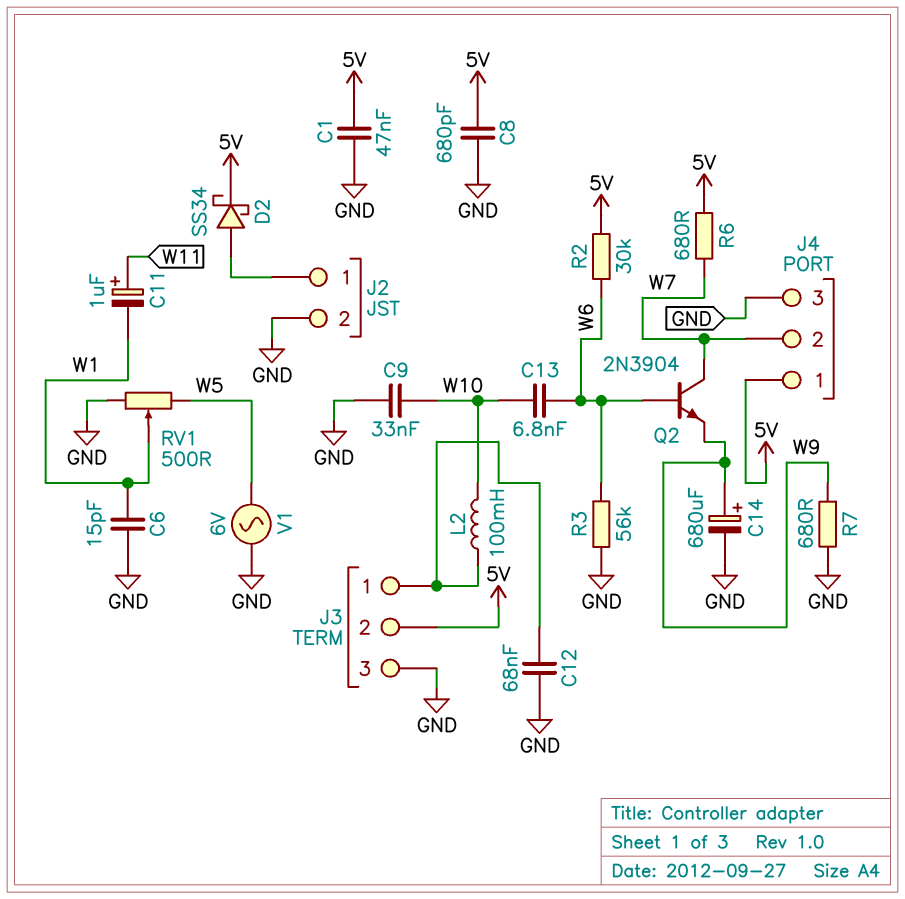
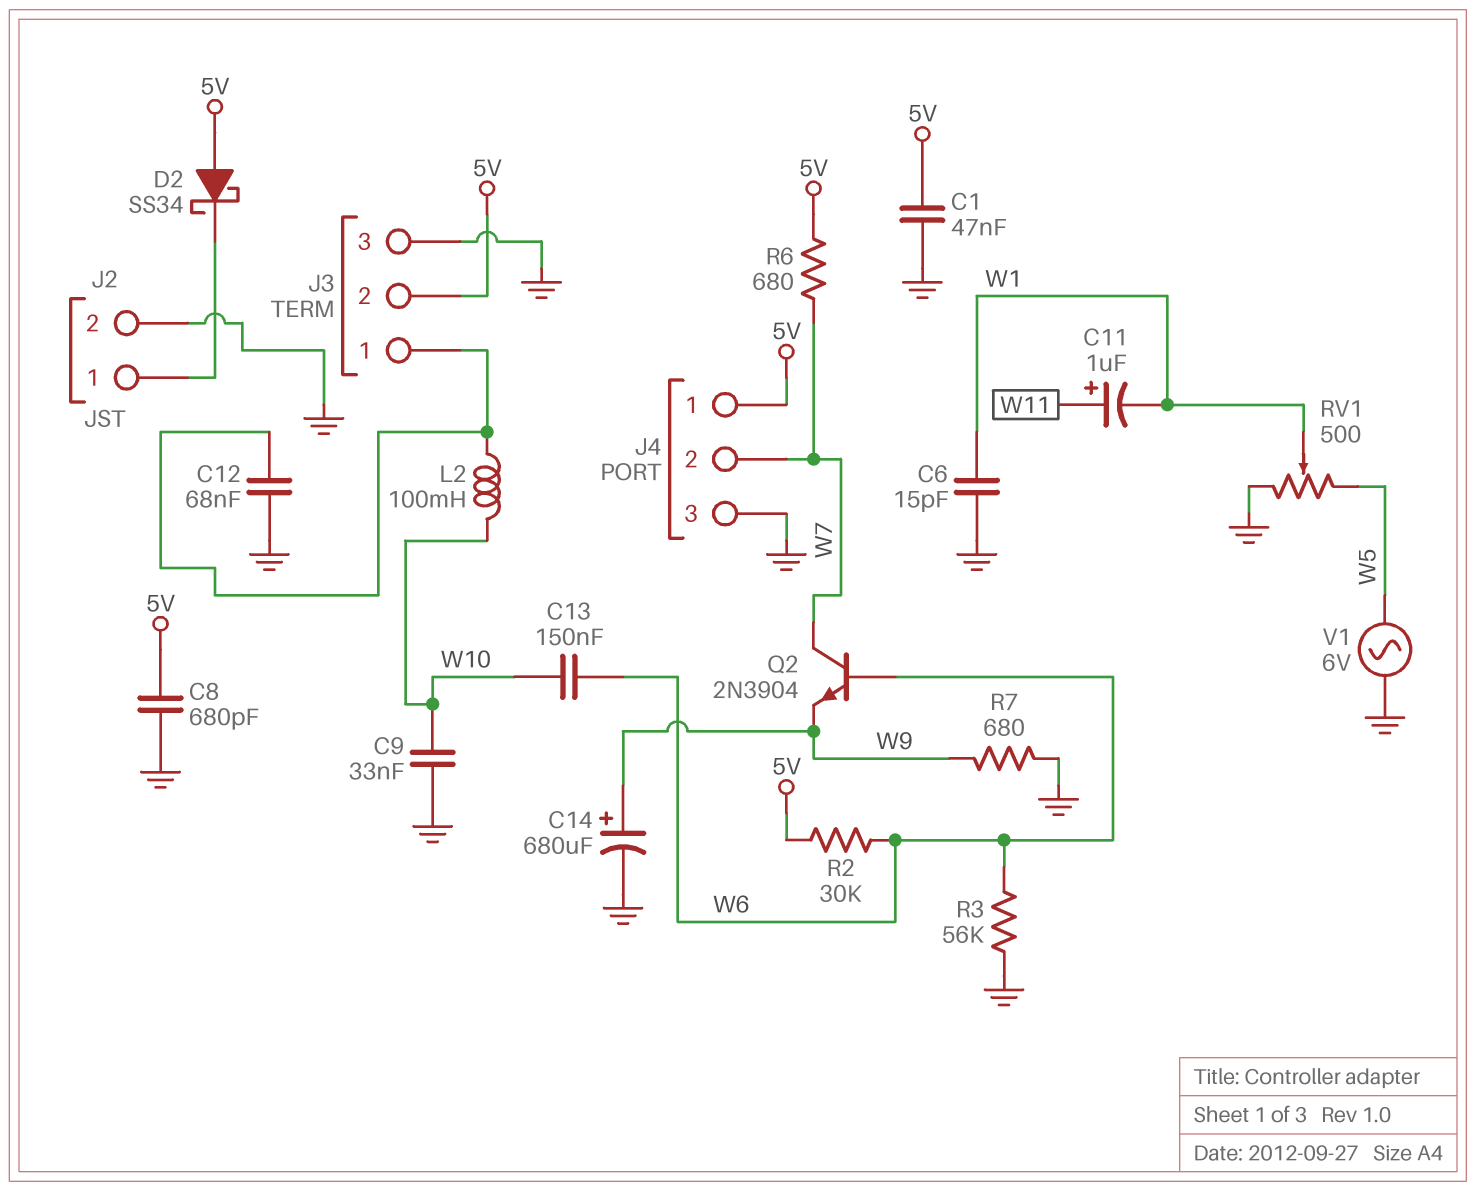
C13: 6.8nF (W6, W10) -> 150nF (W6, W10)
D2: schottky SS34 (A J2/1, K 5V) -> schottky SS34 (A 5V, K J2/1)

